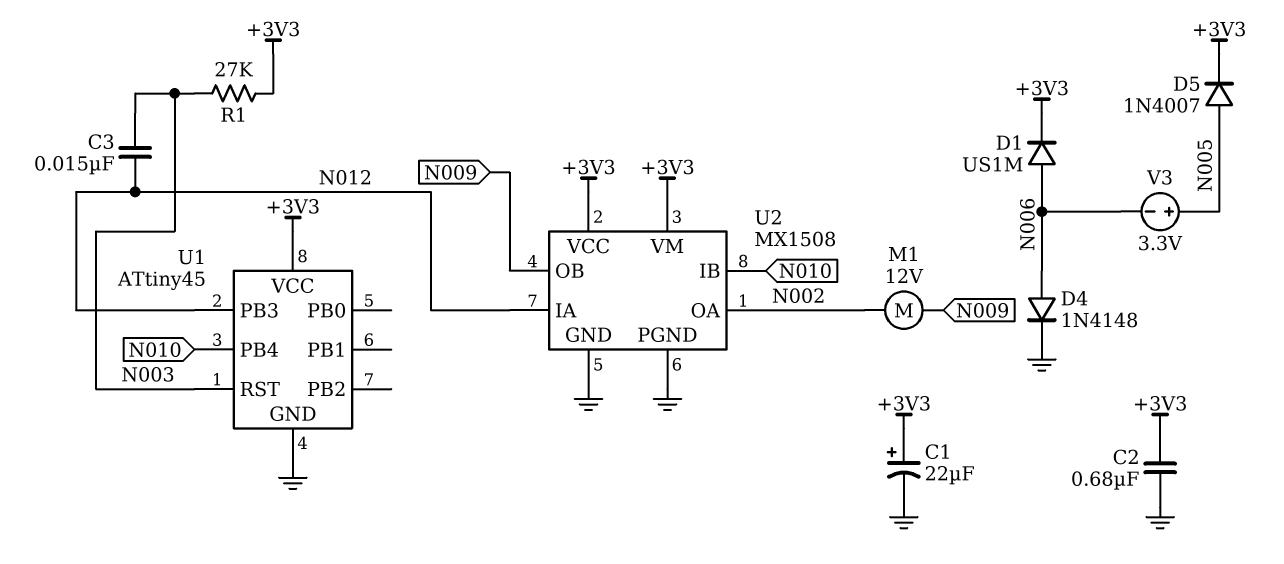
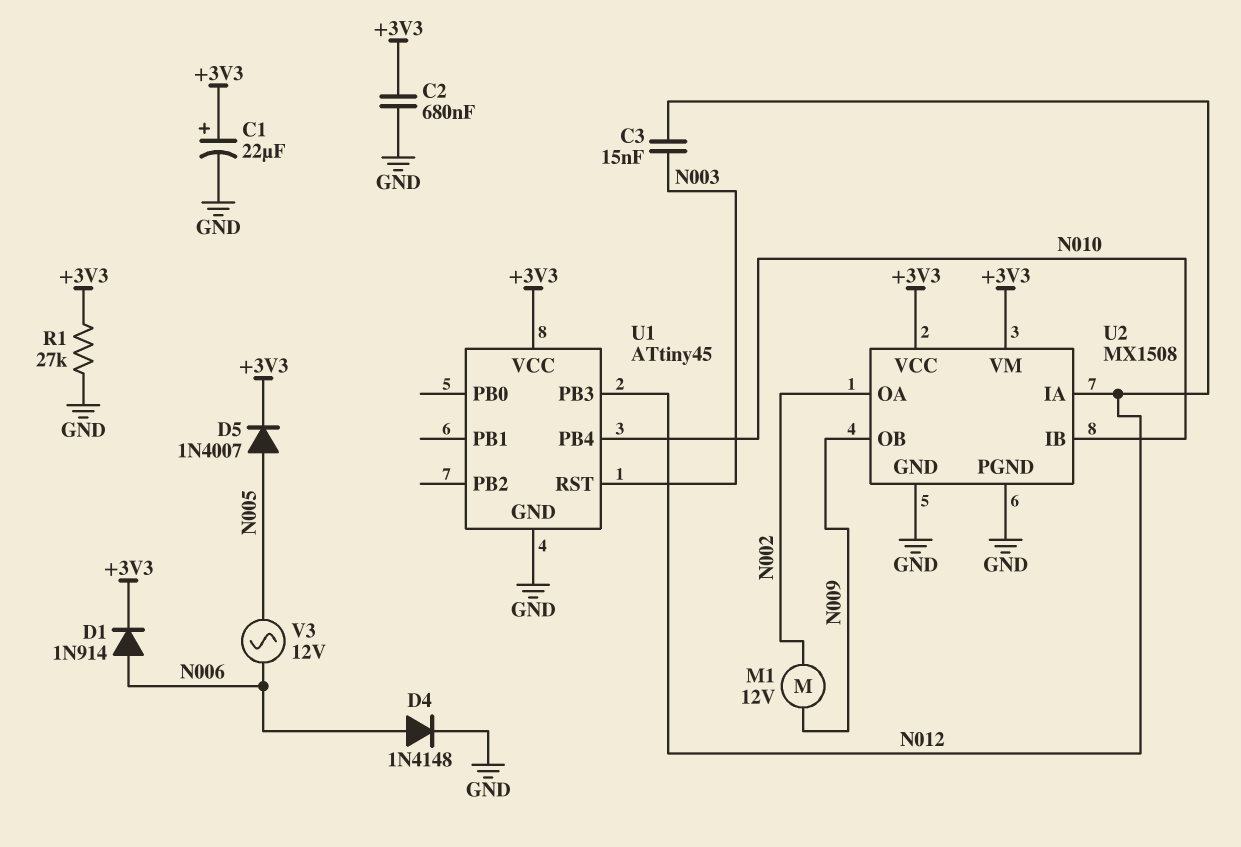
D1: diode US1M (A N006, K +3V3) -> diode 1N914 (A N006, K +3V3)
R1: 27k (+3V3, N003) -> 27k (+3V3, GND)
V3: 3.3V (plus N005, minus N006) -> AC 12V (N005, N006)

